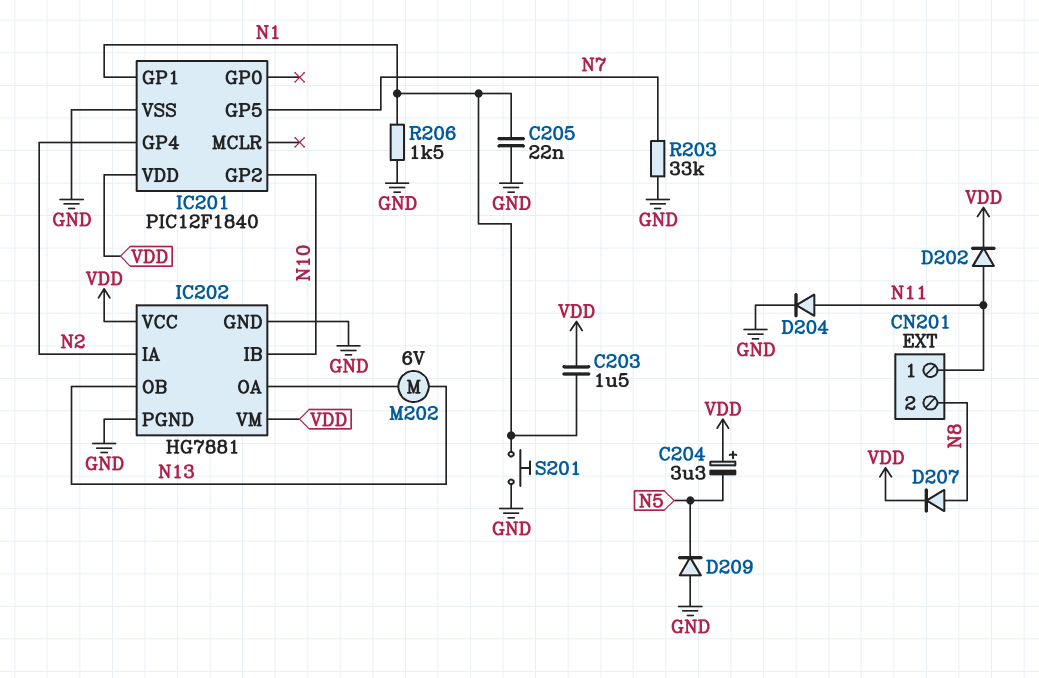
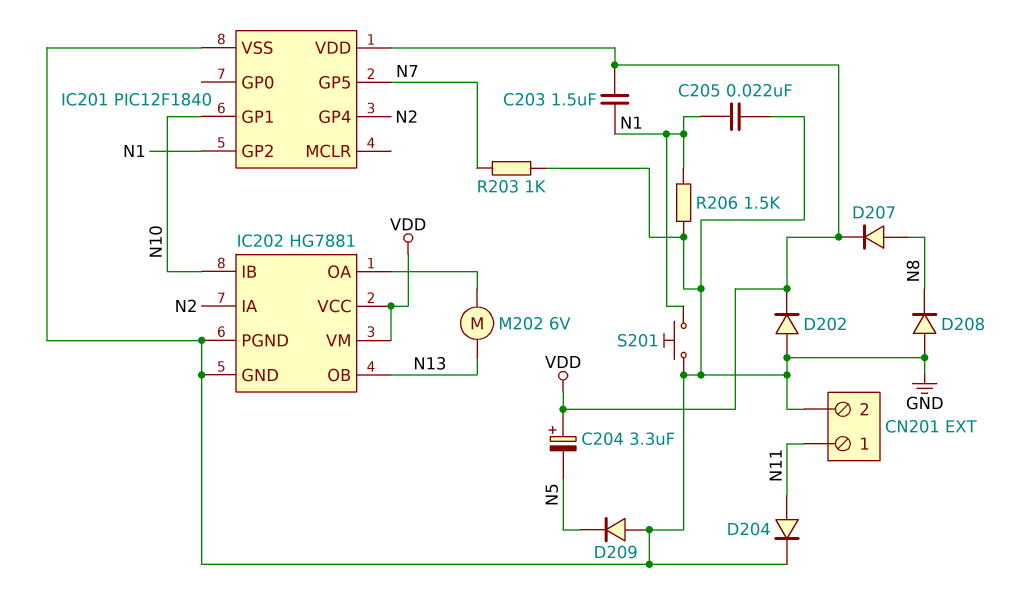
CN201 pin 2: N8 -> GND
D202: diode (A N11, K VDD) -> diode (A GND, K VDD)
D208: none -> diode (A GND, K N8)
IC201 pin GP1: N1 -> N10
IC201 pin GP2: N10 -> N1
R203: 33k (GND, N7) -> 1k (GND, N7)

